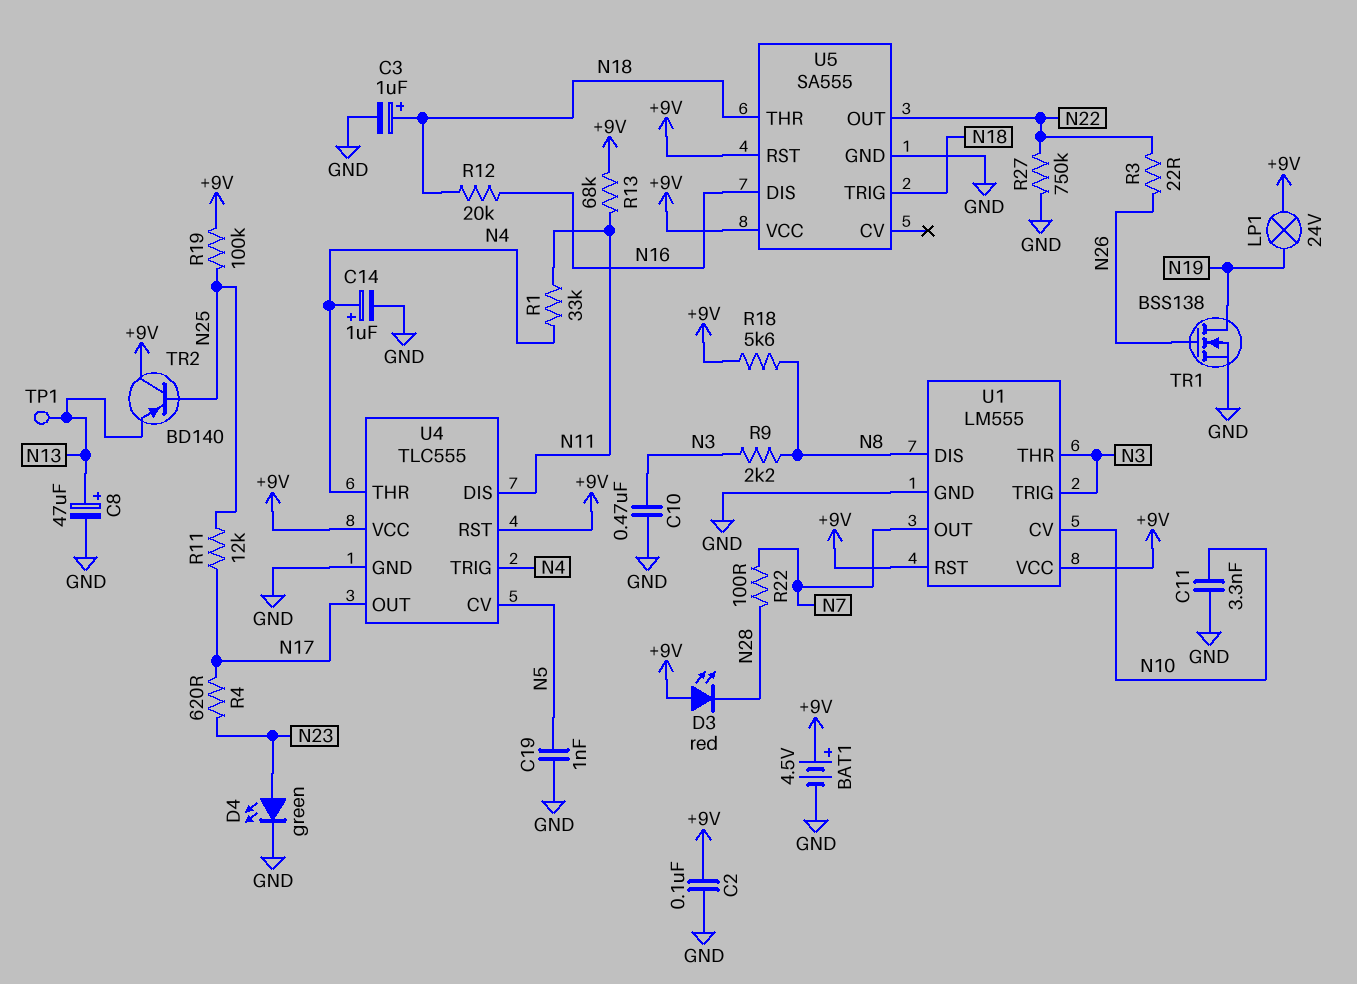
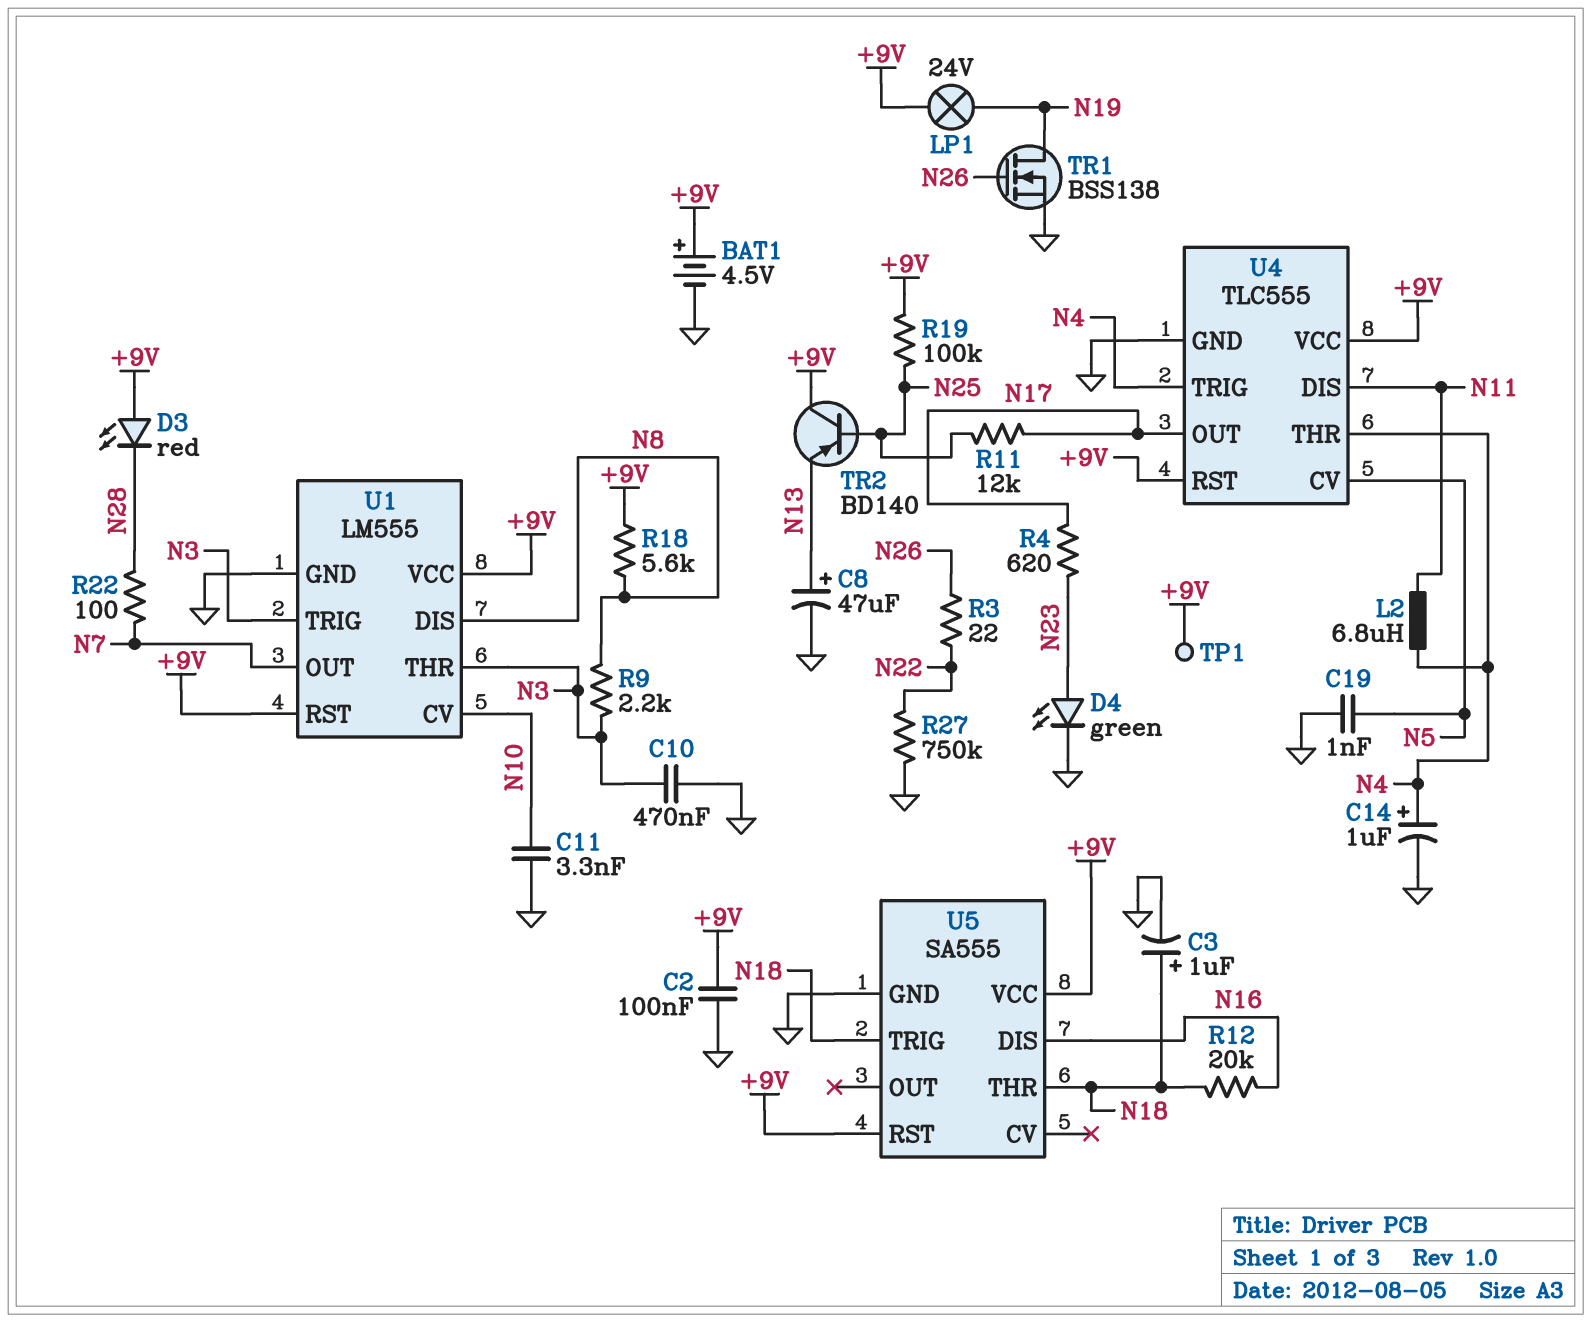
L2: none -> 6.8uH (N4, N11)
R1: 33k (N4, N11) -> none
R13: 68k (+9V, N11) -> none
TP1: test point (N13) -> test point (+9V)
U5 pin OUT: N22 -> none

